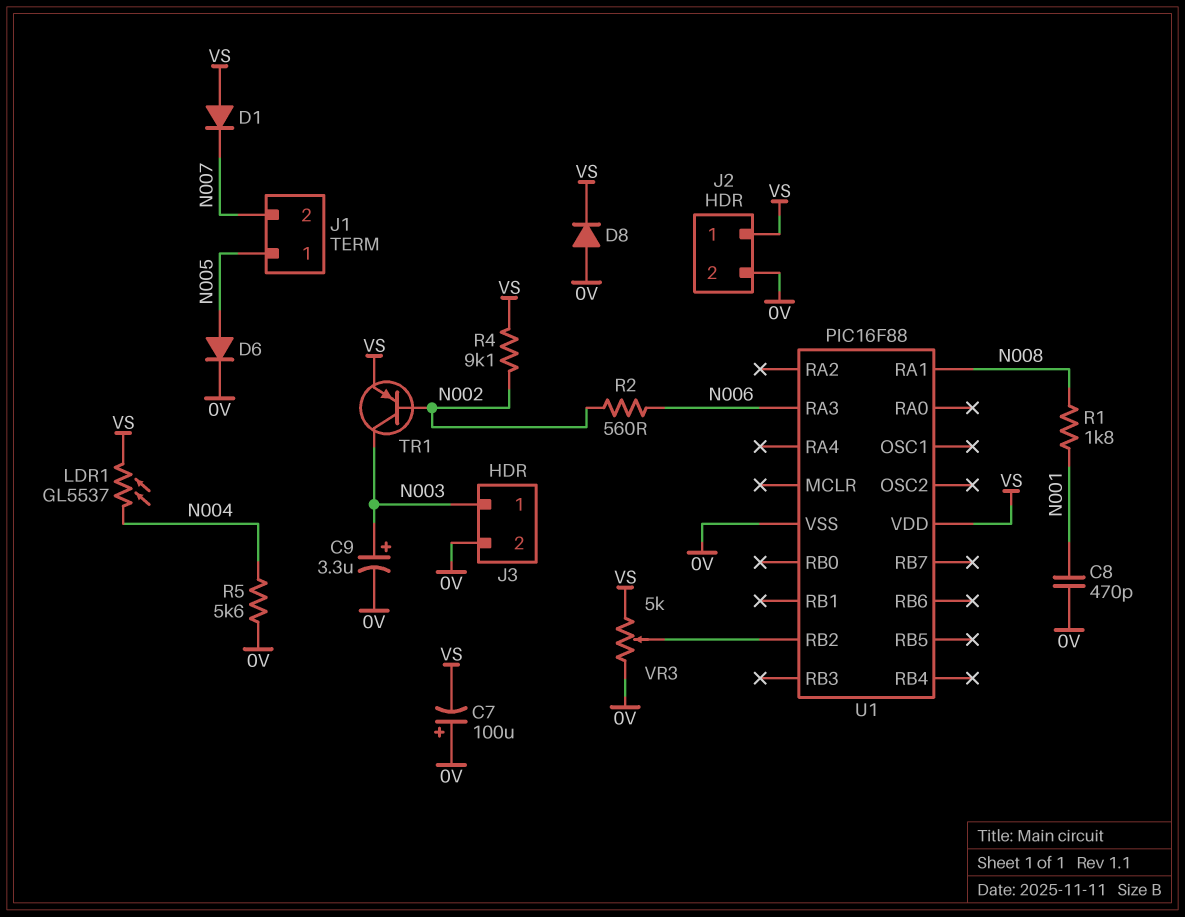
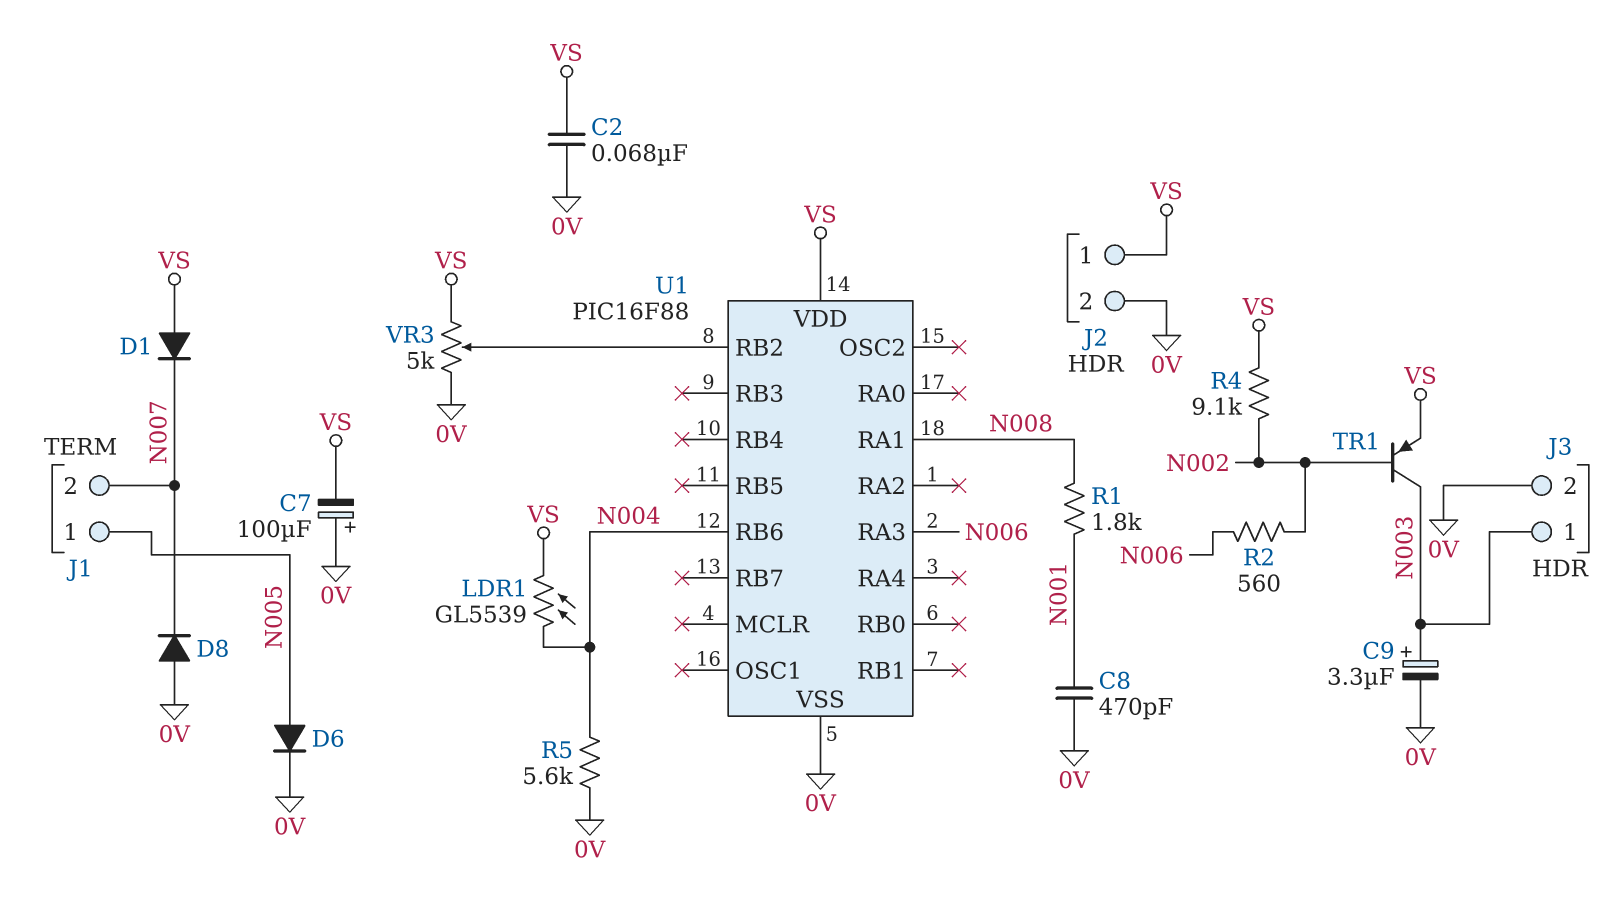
C2: none -> 68nF (0V, VS)
D8: diode (A 0V, K VS) -> diode (A 0V, K N007)
LDR1: GL5537 (N004, VS) -> GL5539 (N004, VS)
U1 pin RB6: none -> N004

